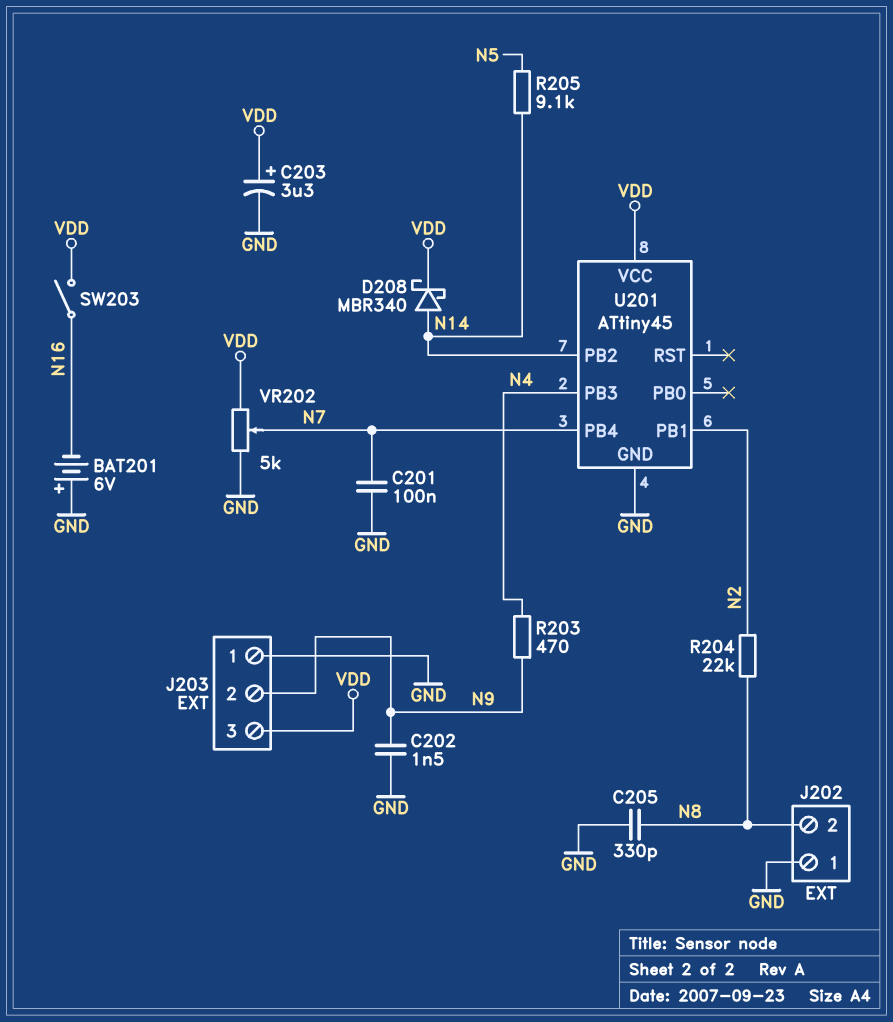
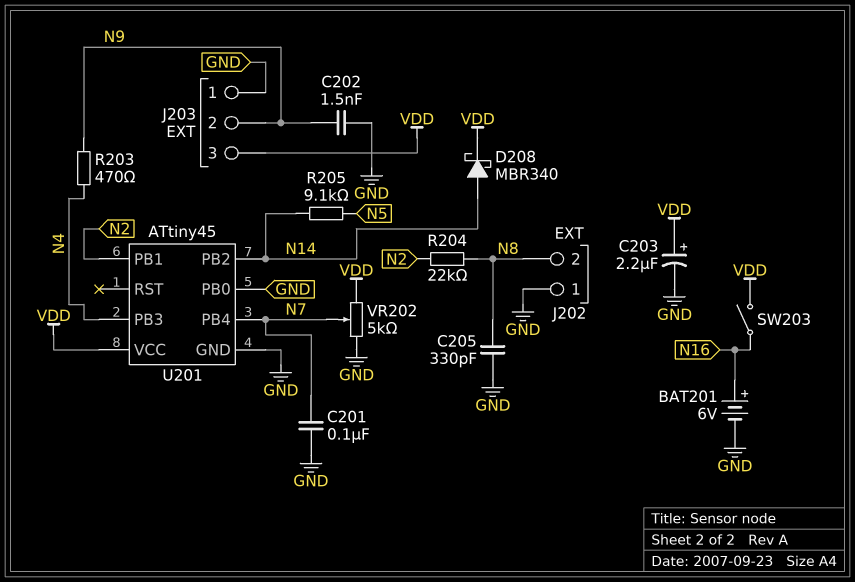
BAT201: 6V (plus GND, minus N16) -> 6V (plus N16, minus GND)
C203: 3.3uF (plus VDD, minus GND) -> 2.2uF (plus VDD, minus GND)
U201 pin PB0: none -> GND

